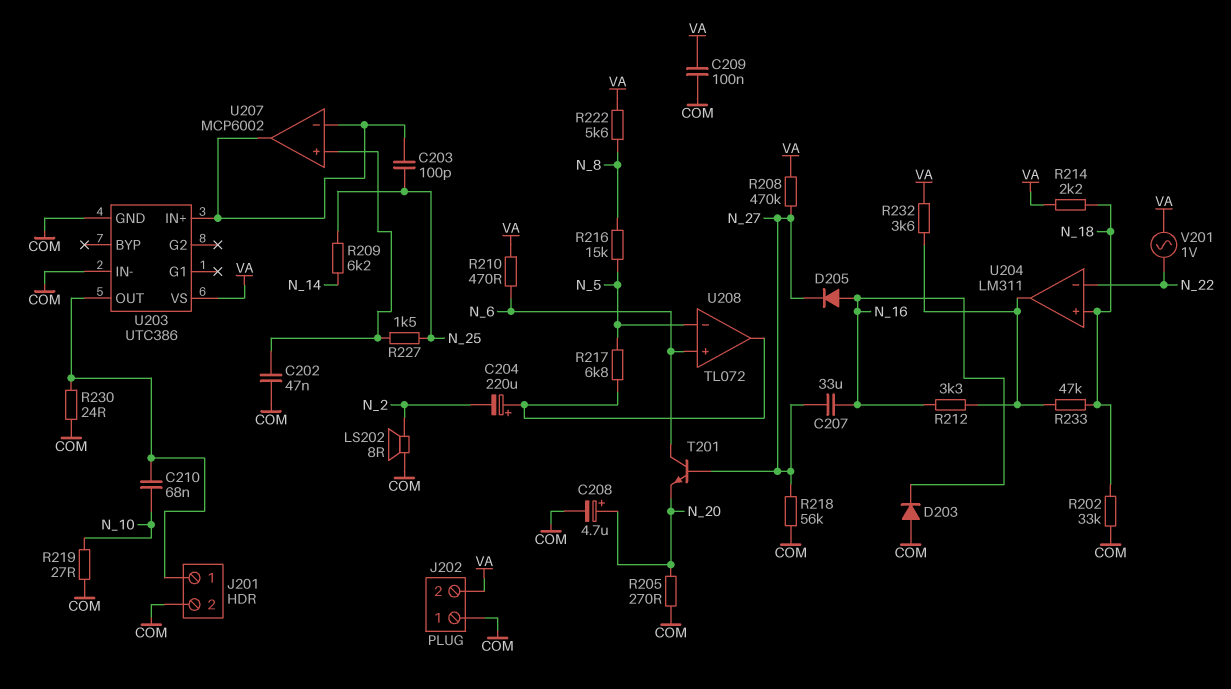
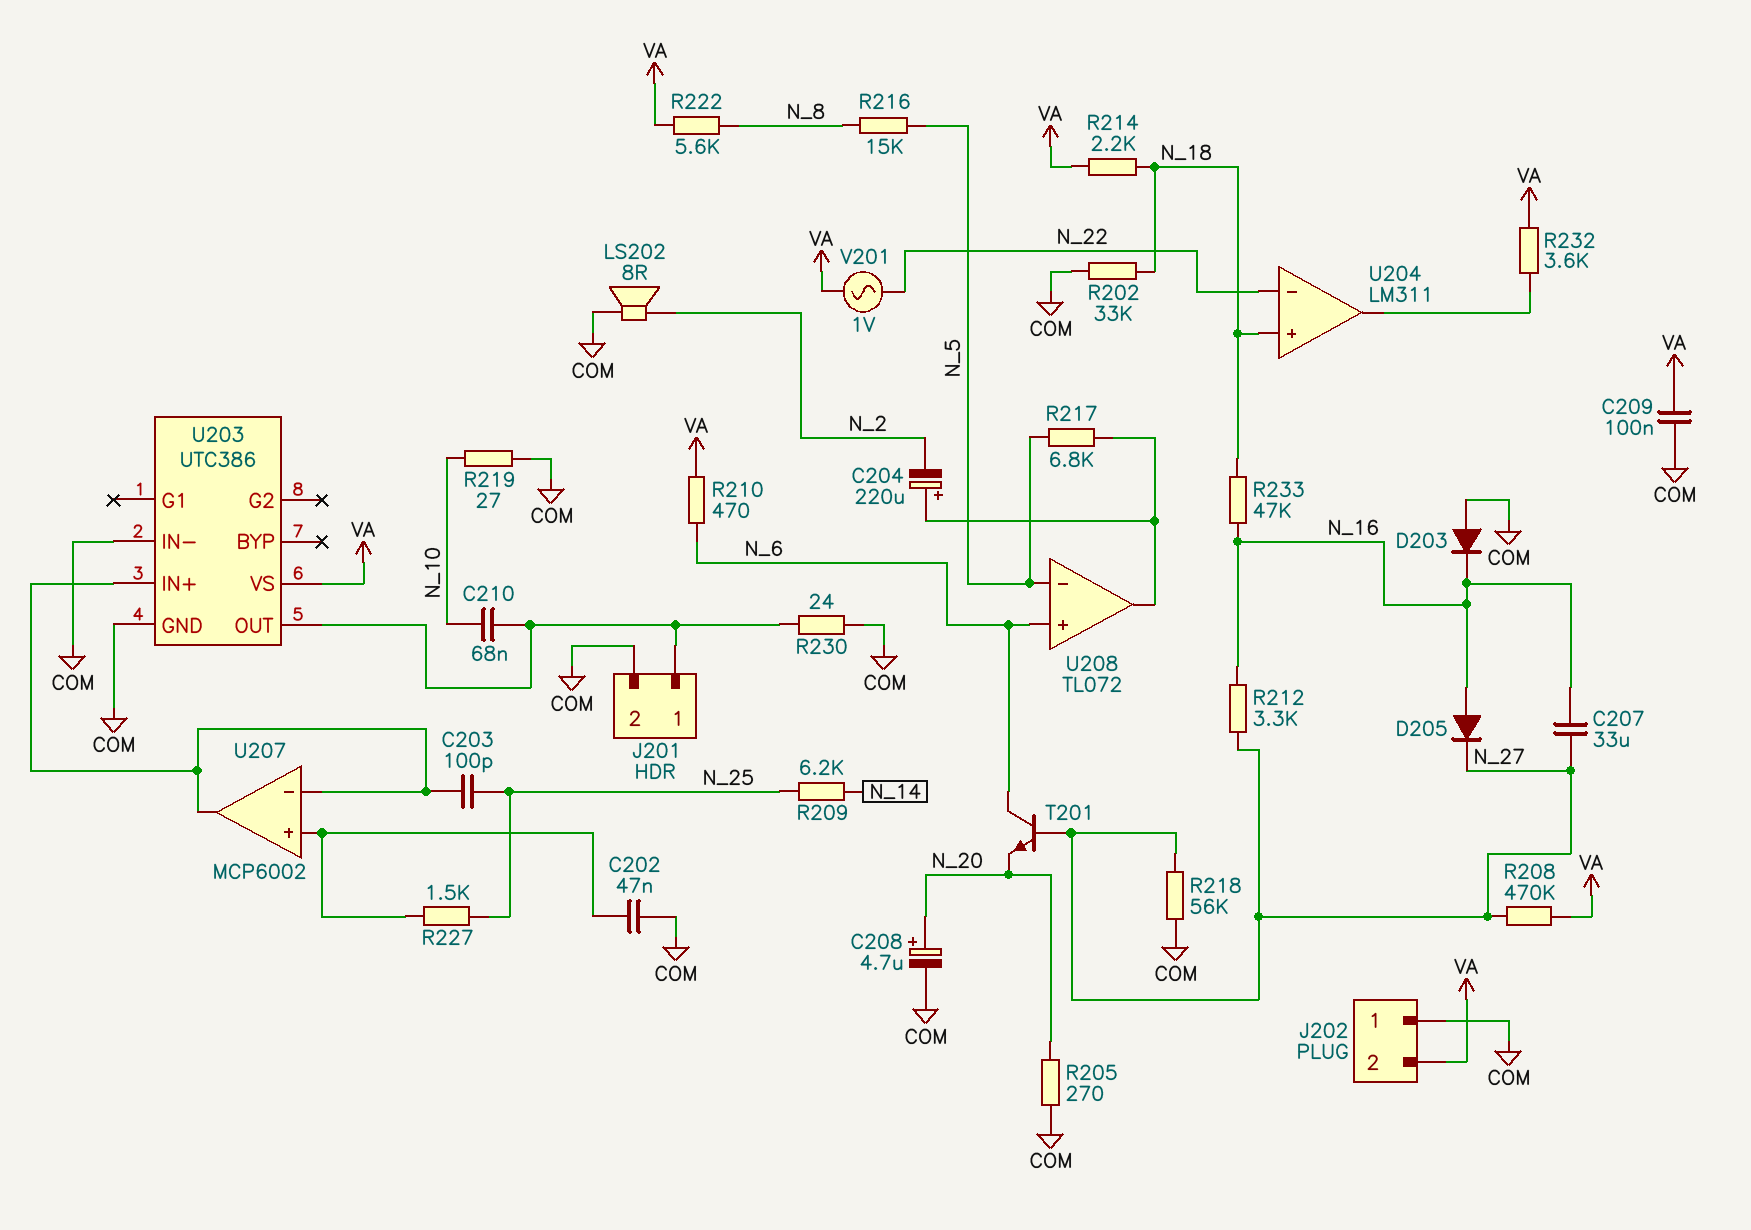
R212: 3.3k (N_16, U204/out) -> 3.3k (N_16, N_27)
R233: 47k (N_18, U204/out) -> 47k (N_16, N_18)

